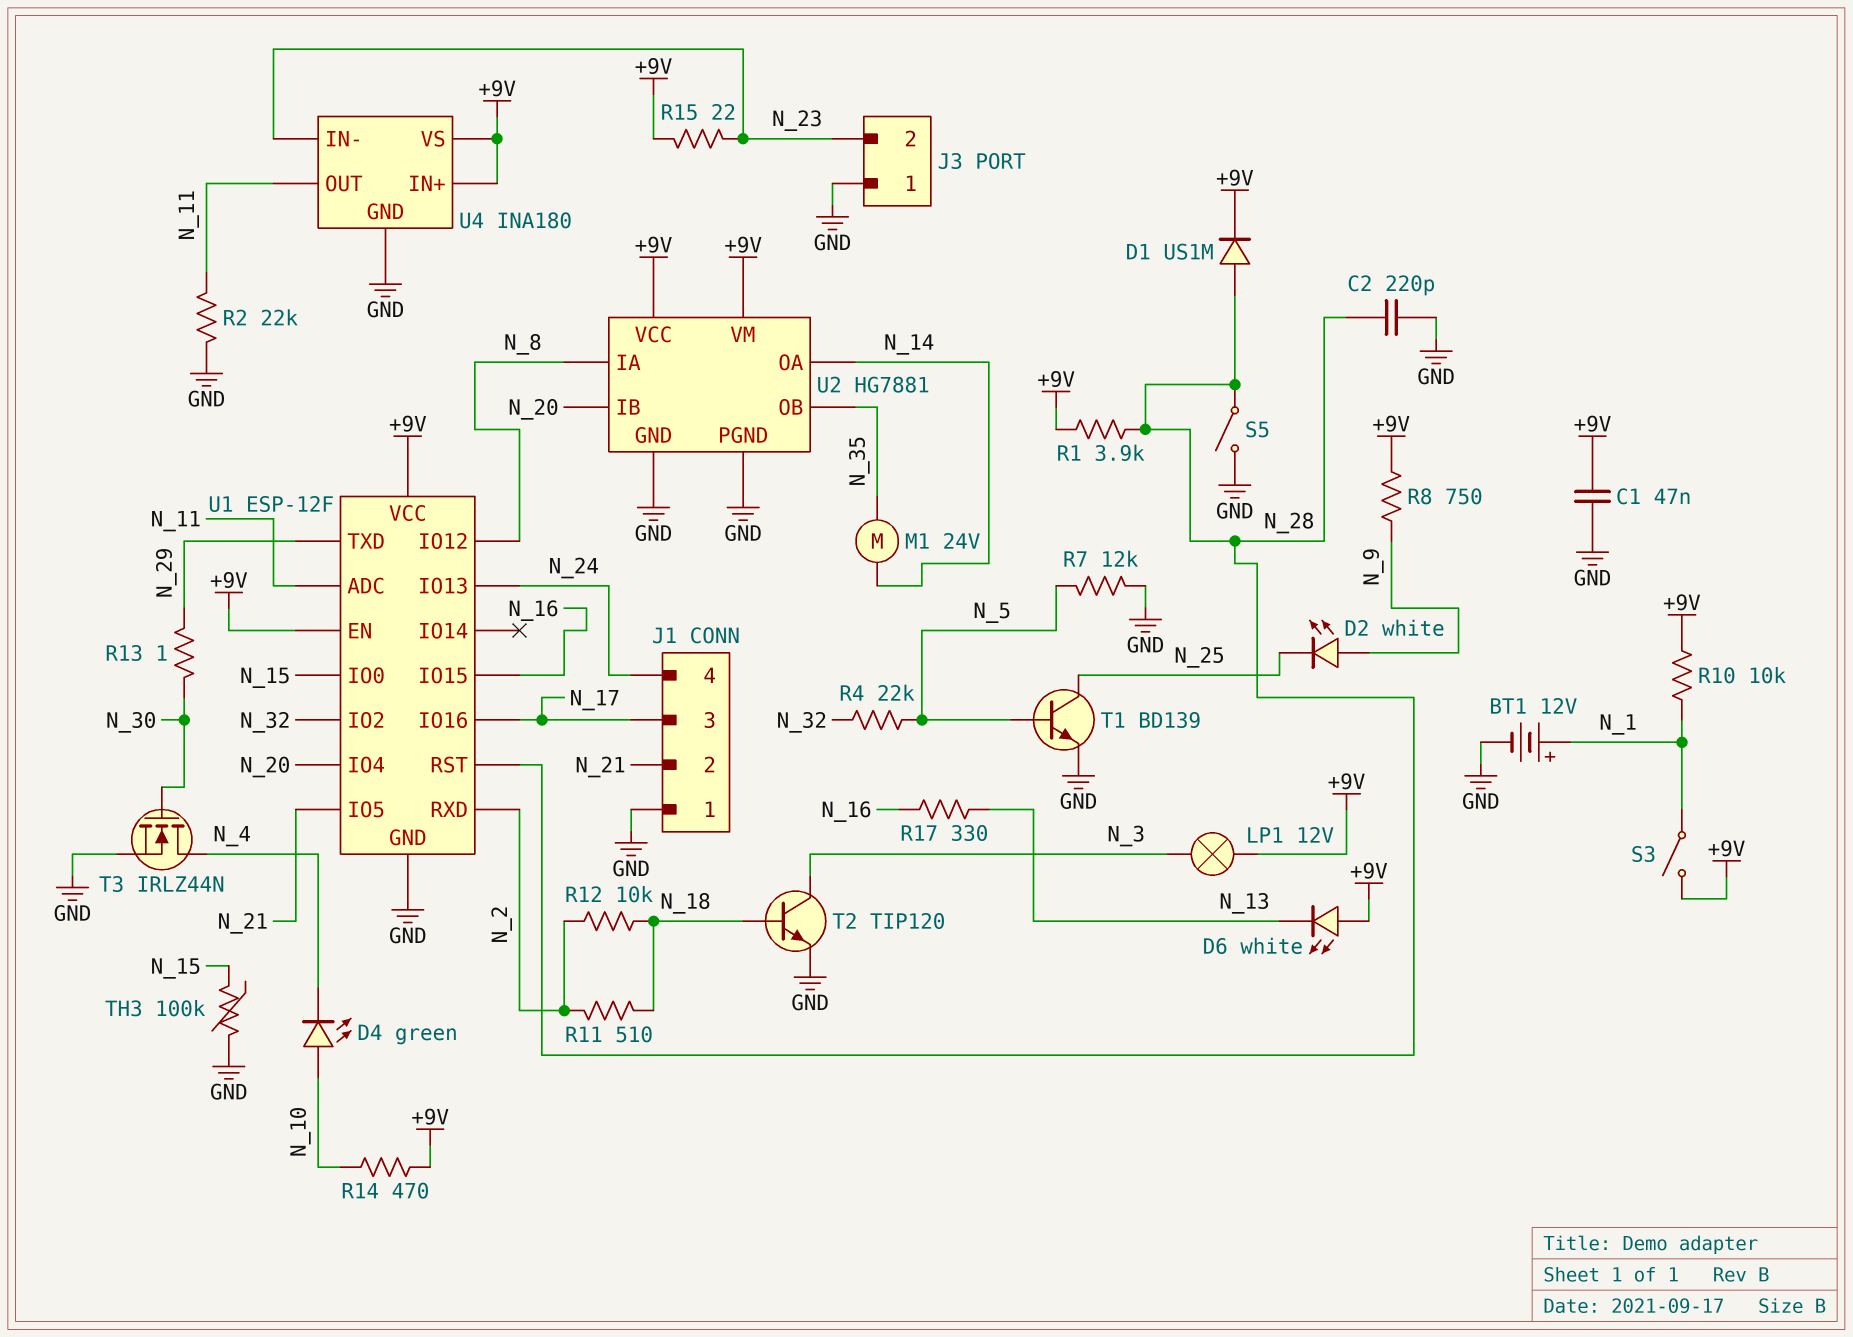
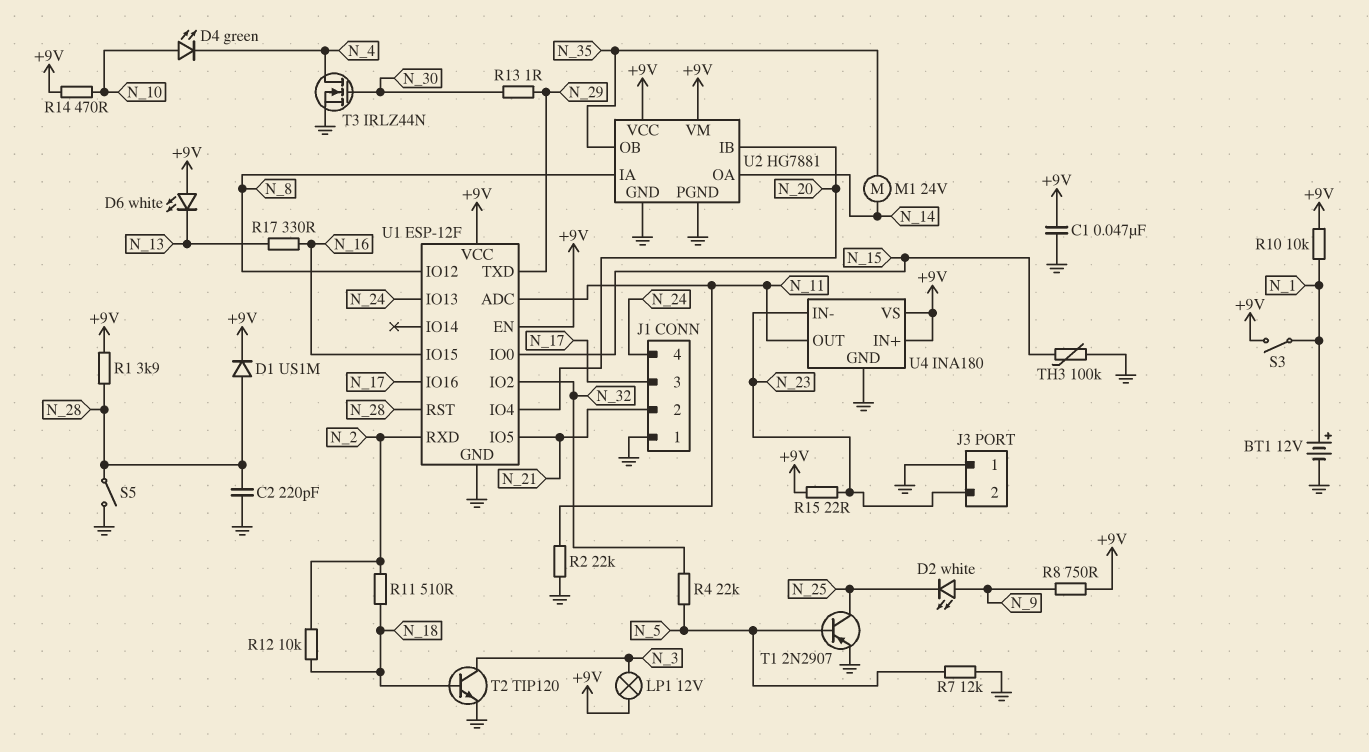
T1: NPN BD139 (B N_5, C N_25, E GND) -> PNP 2N2907 (B N_5, C N_25, E GND)

